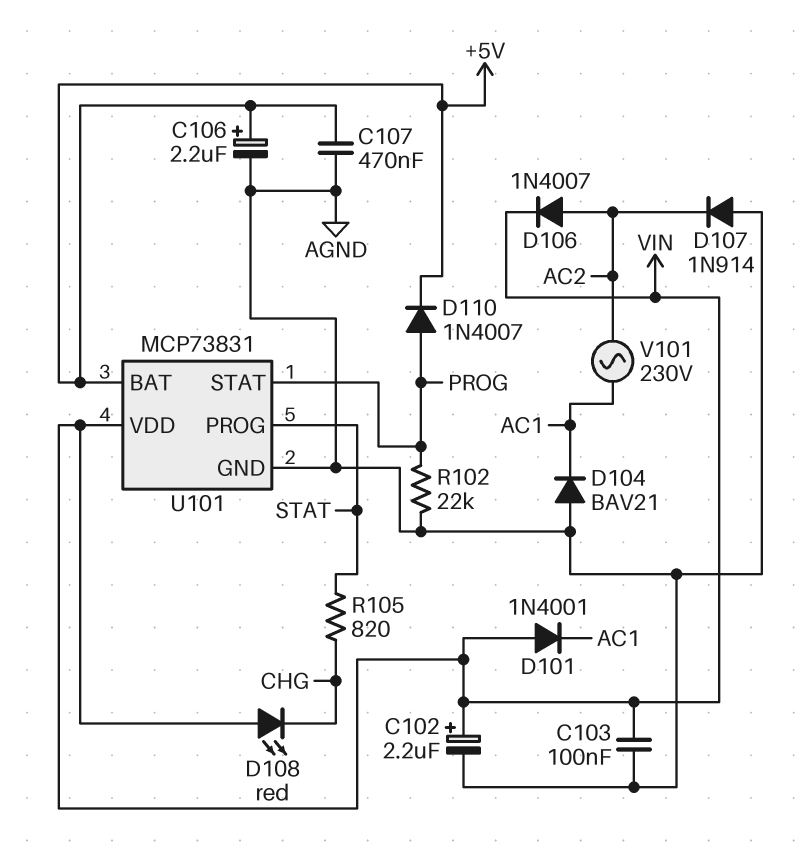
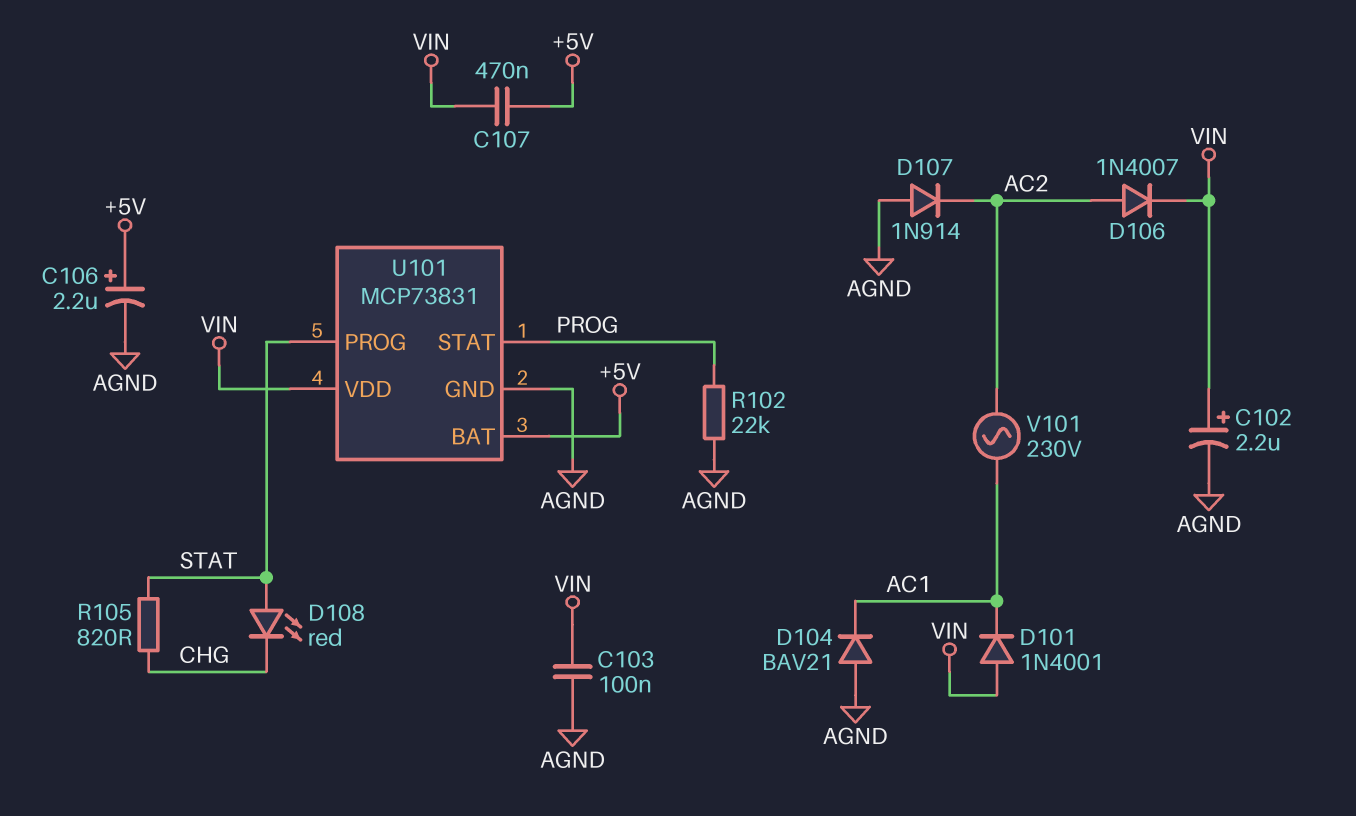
C107: 470nF (+5V, AGND) -> 470nF (+5V, VIN)
D108: LED red (A VIN, K CHG) -> LED red (A STAT, K CHG)
D110: diode 1N4007 (A PROG, K +5V) -> none

